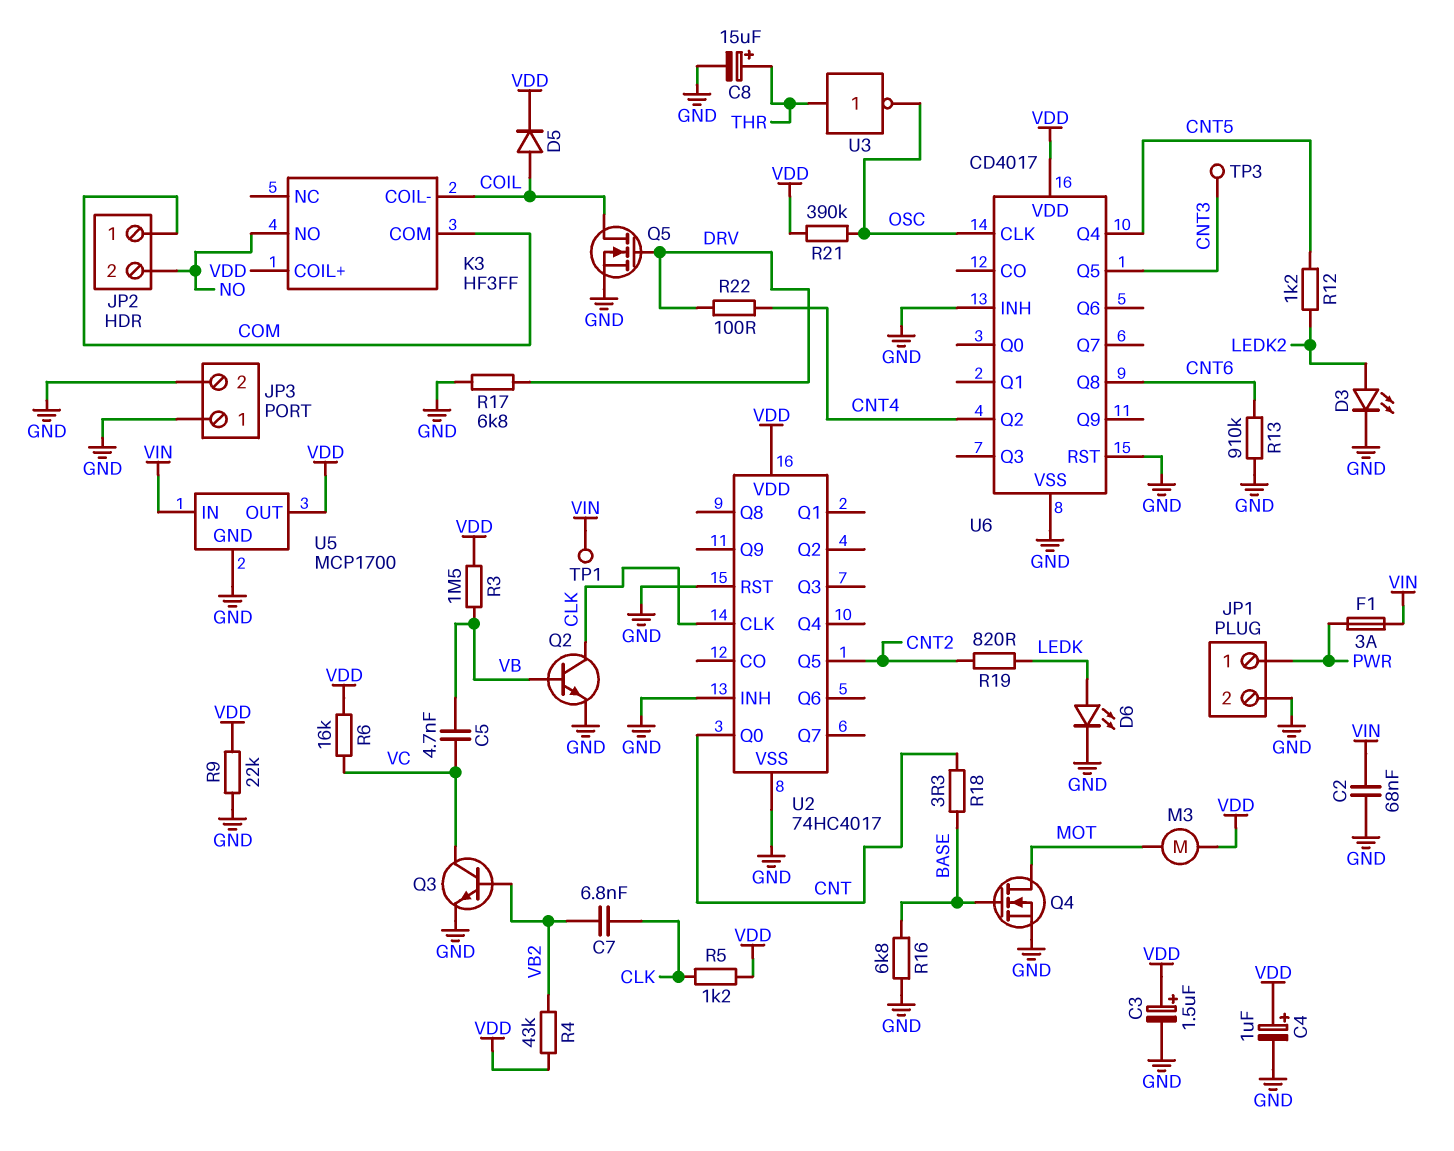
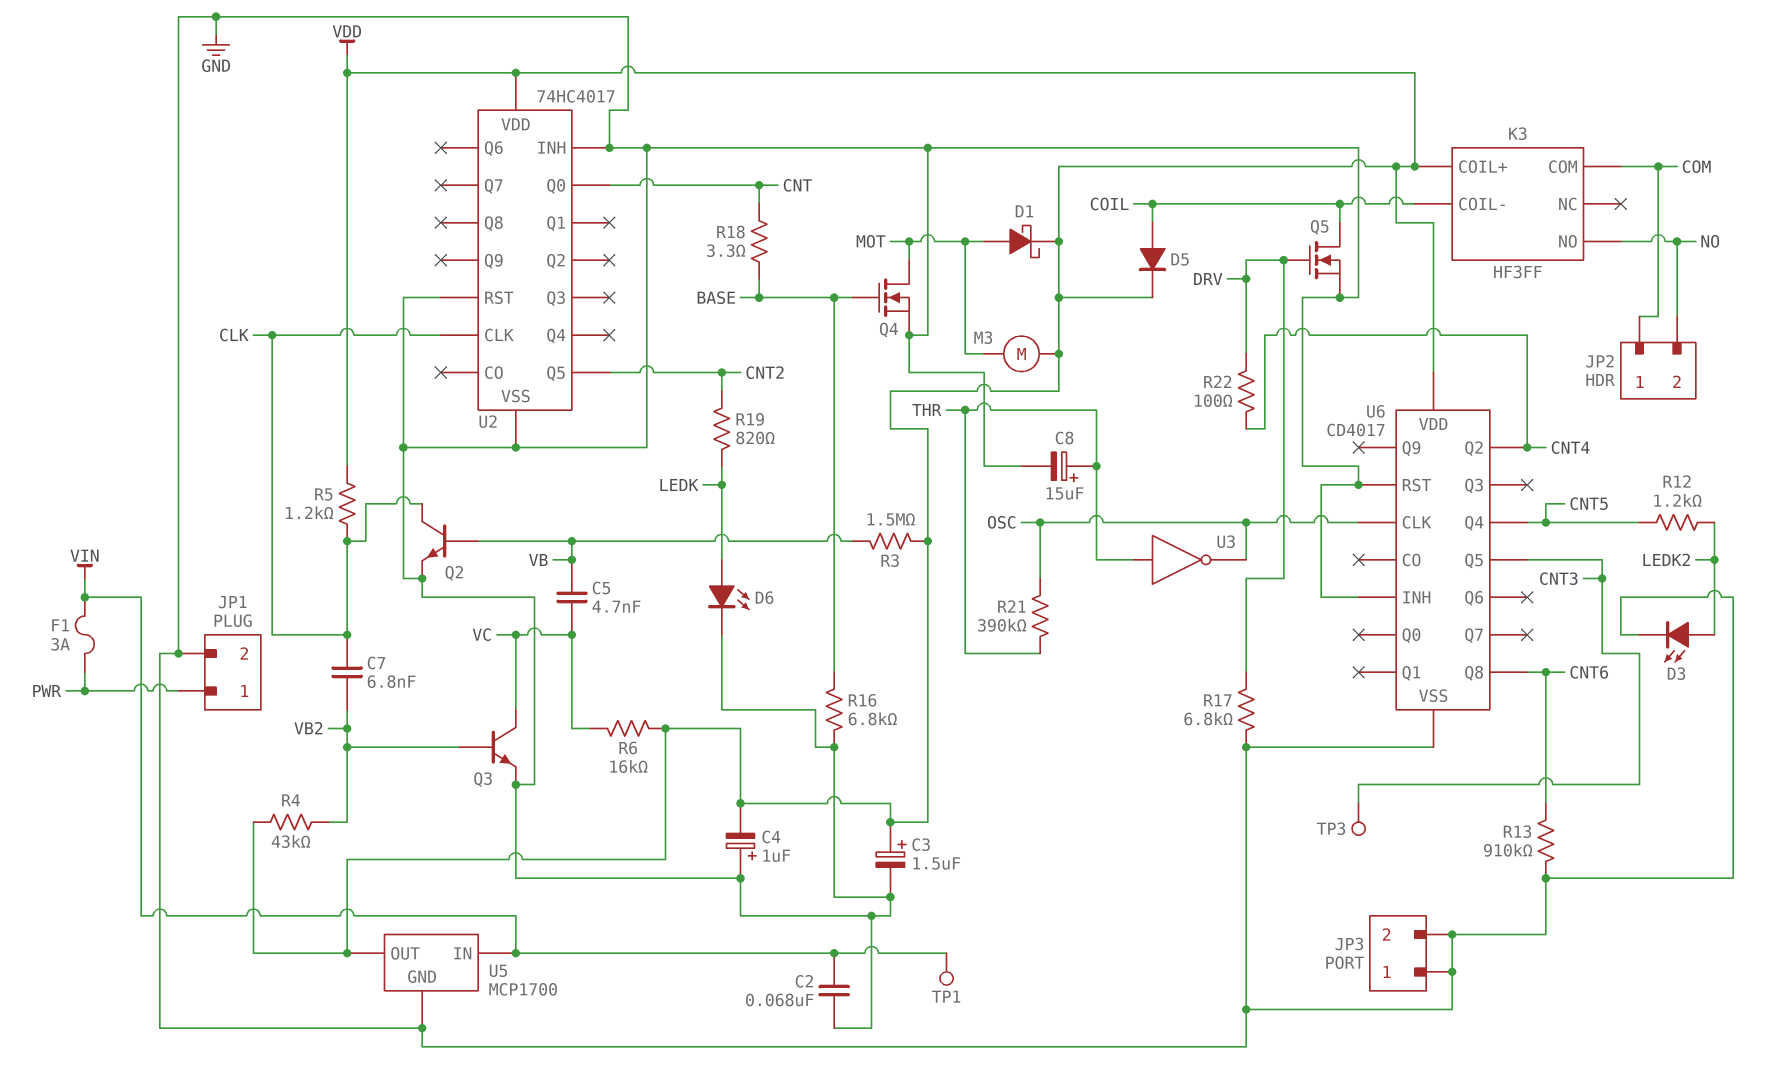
C4: 1uF (plus VDD, minus GND) -> 1uF (plus GND, minus VDD)
D1: none -> schottky (A MOT, K VDD)
R9: 22k (GND, VDD) -> none
R21: 390k (OSC, VDD) -> 390k (OSC, THR)

